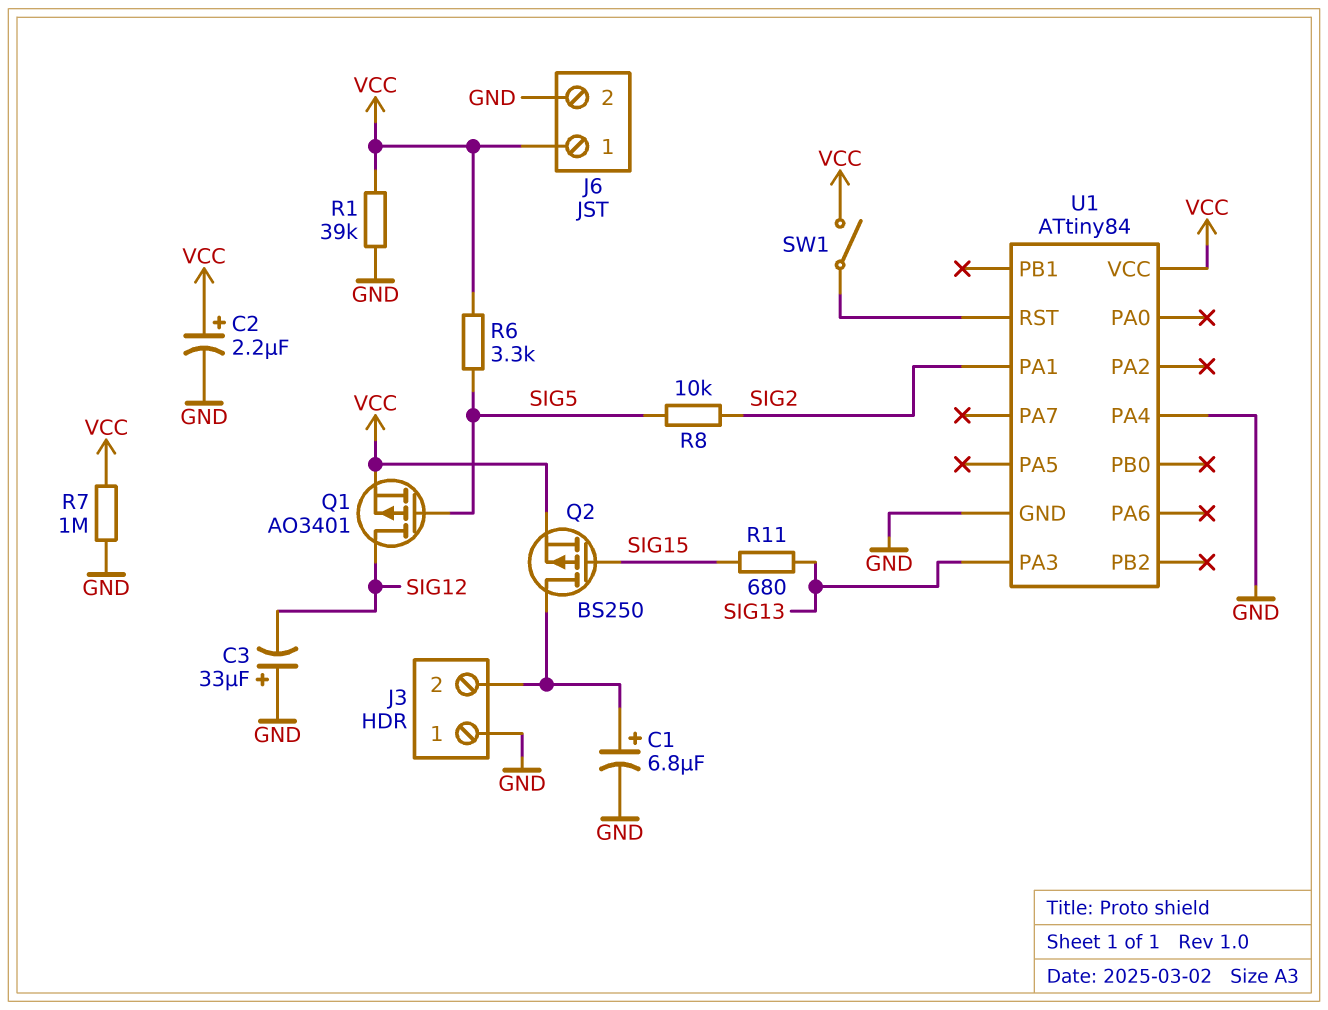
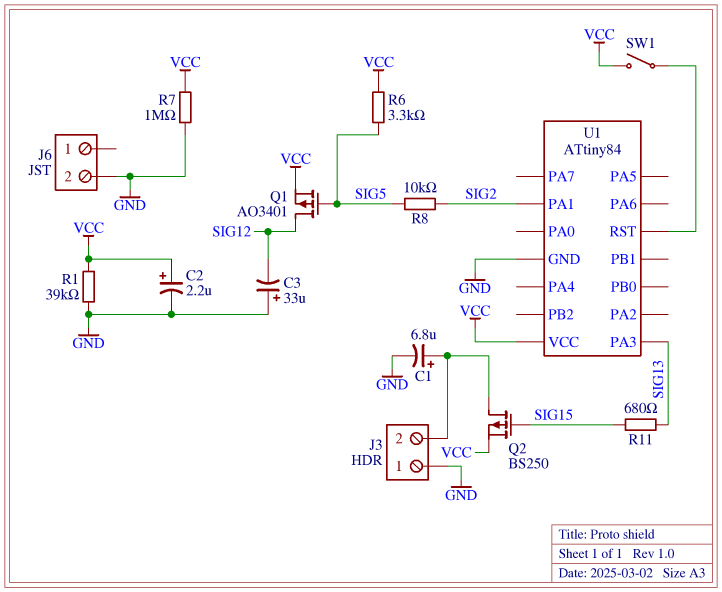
J6 pin 1: VCC -> none
U1 pin PA4: GND -> none

